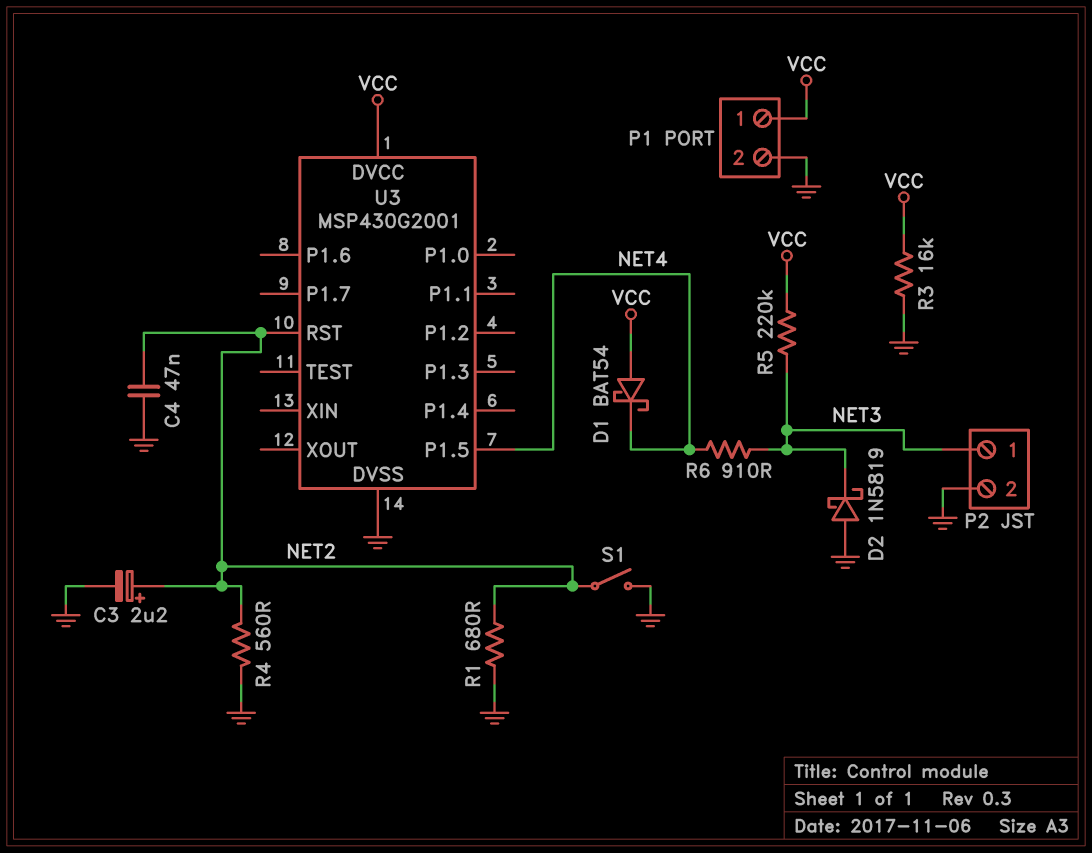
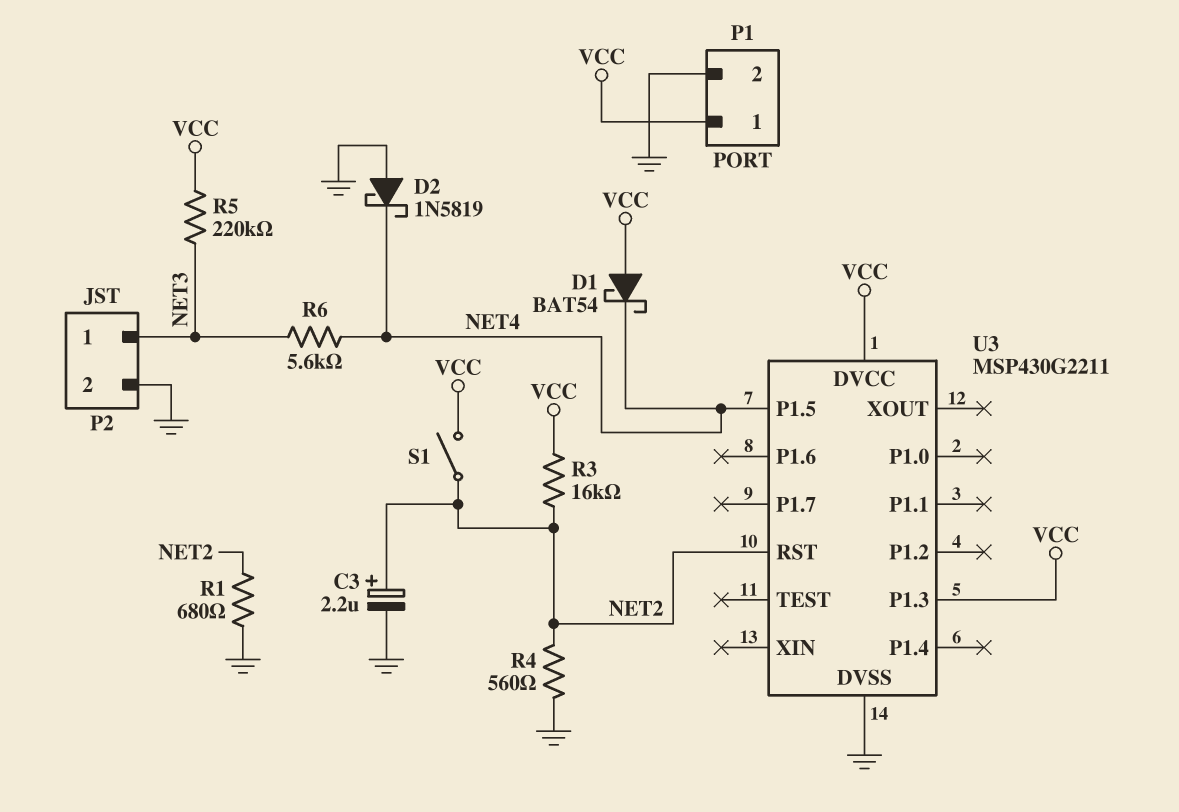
C4: 47nF (GND, NET2) -> none
D2: schottky 1N5819 (A GND, K NET3) -> schottky 1N5819 (A GND, K NET4)
R3: 16k (GND, VCC) -> 16k (NET2, VCC)
R6: 910 (NET3, NET4) -> 5.6k (NET3, NET4)
S1: switch (GND, NET2) -> switch (NET2, VCC)
U3: MSP430G2001 -> MSP430G2211
U3 pin P1.3: none -> VCC

